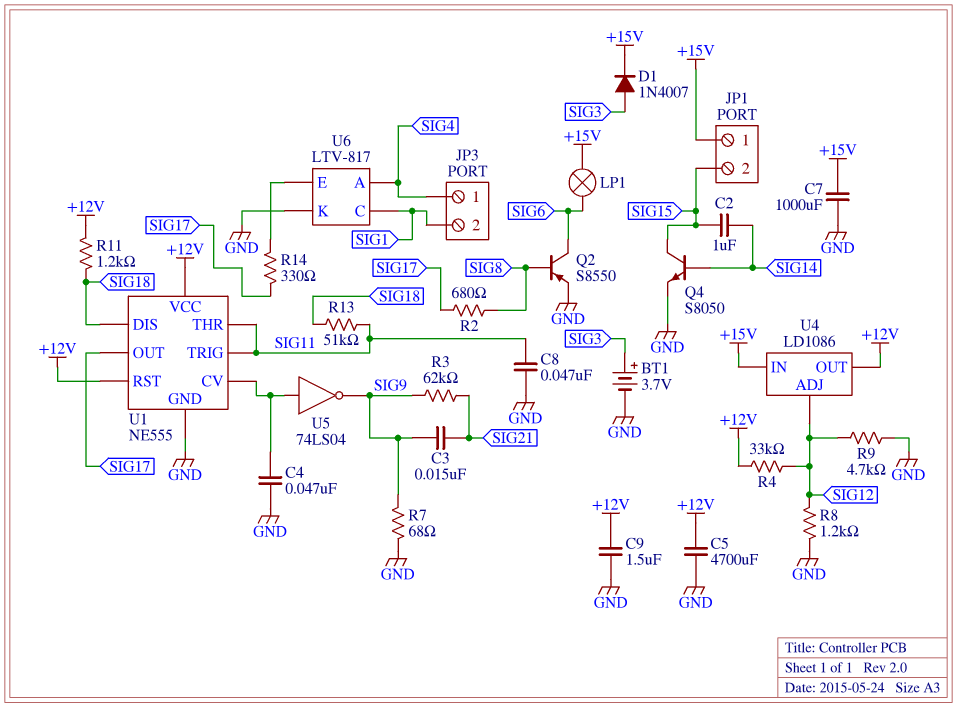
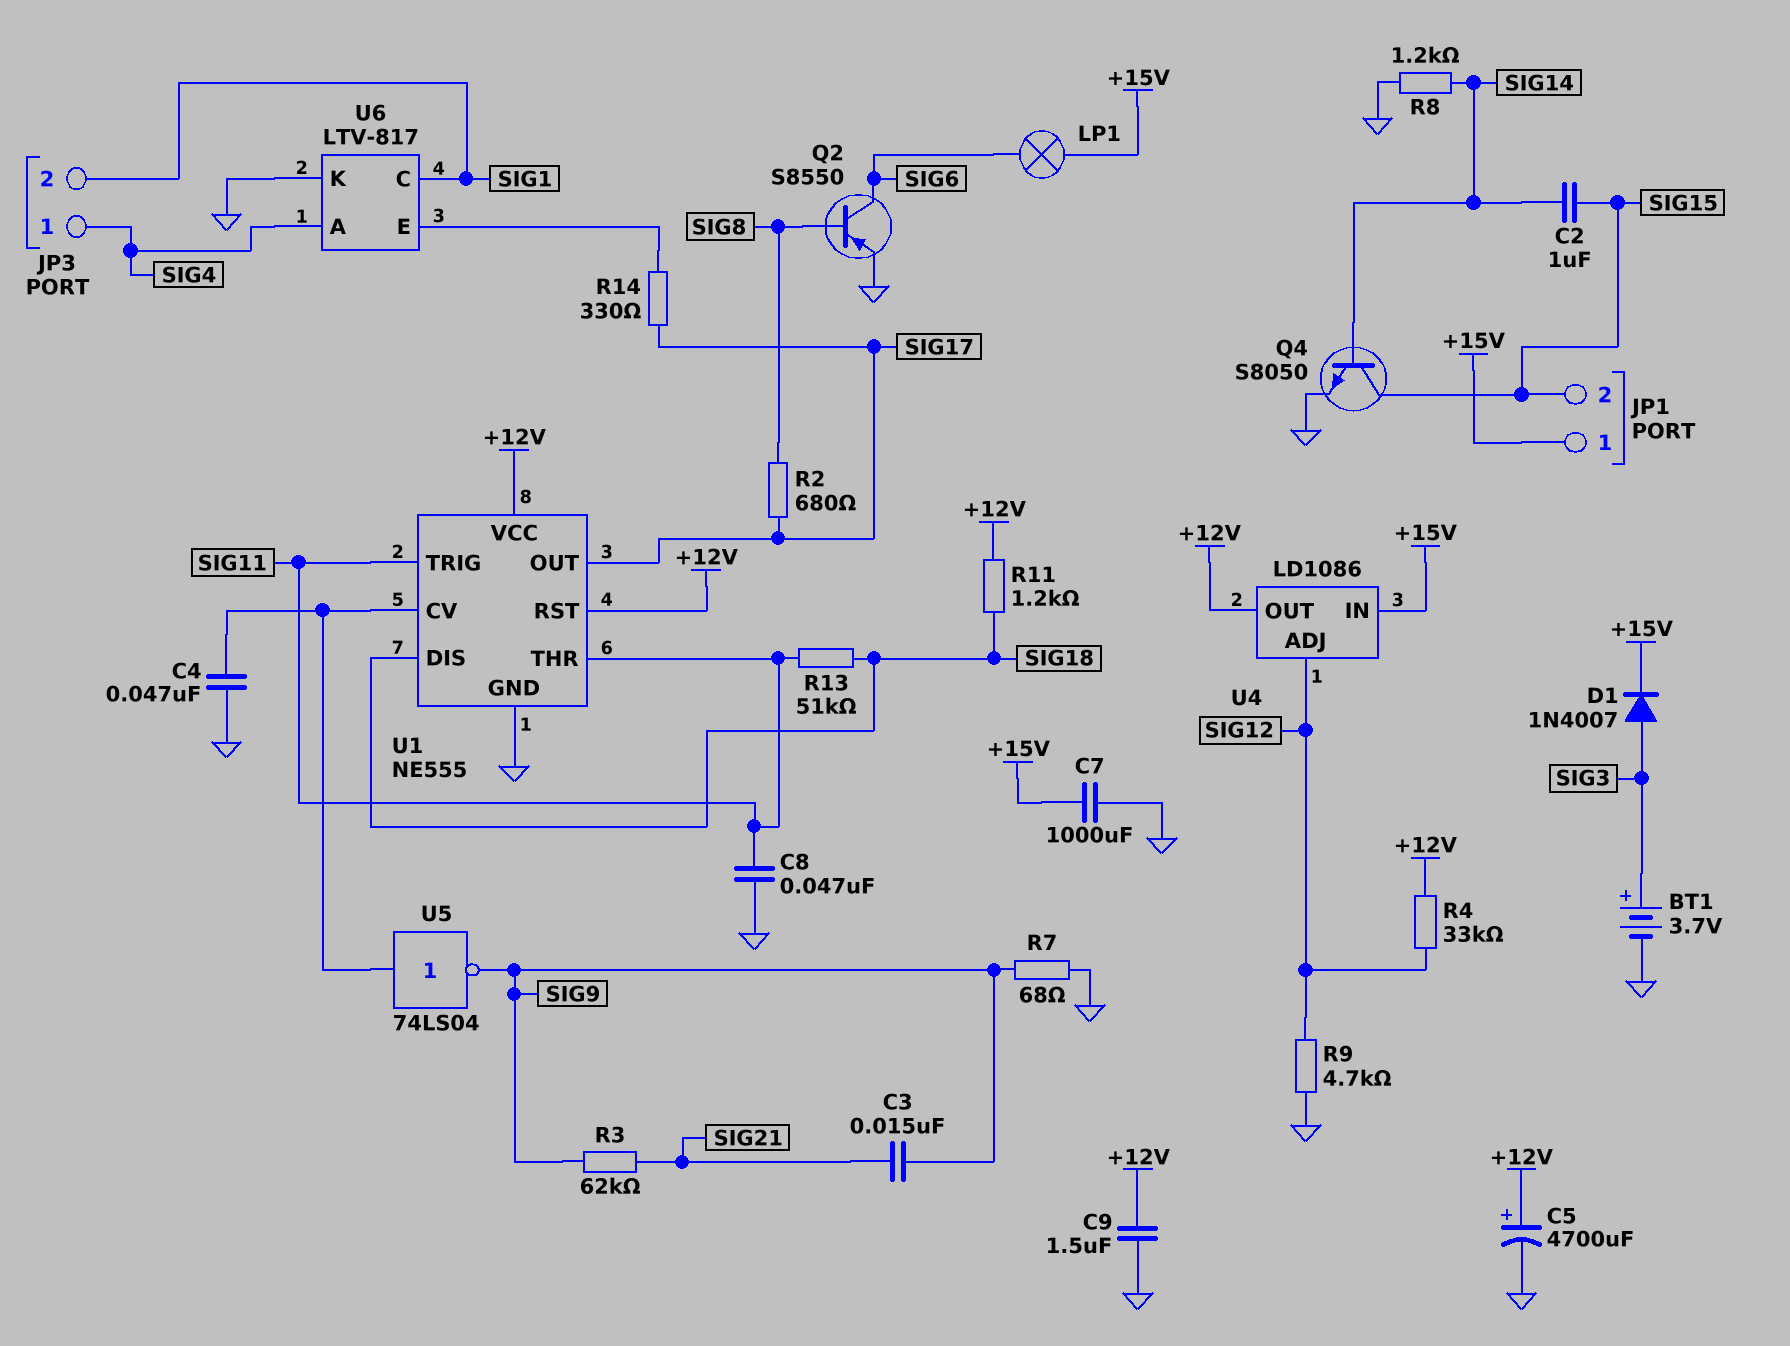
C5: 4700uF (+12V, GND) -> 4700uF (plus +12V, minus GND)
R8: 1.2k (GND, SIG12) -> 1.2k (GND, SIG14)

